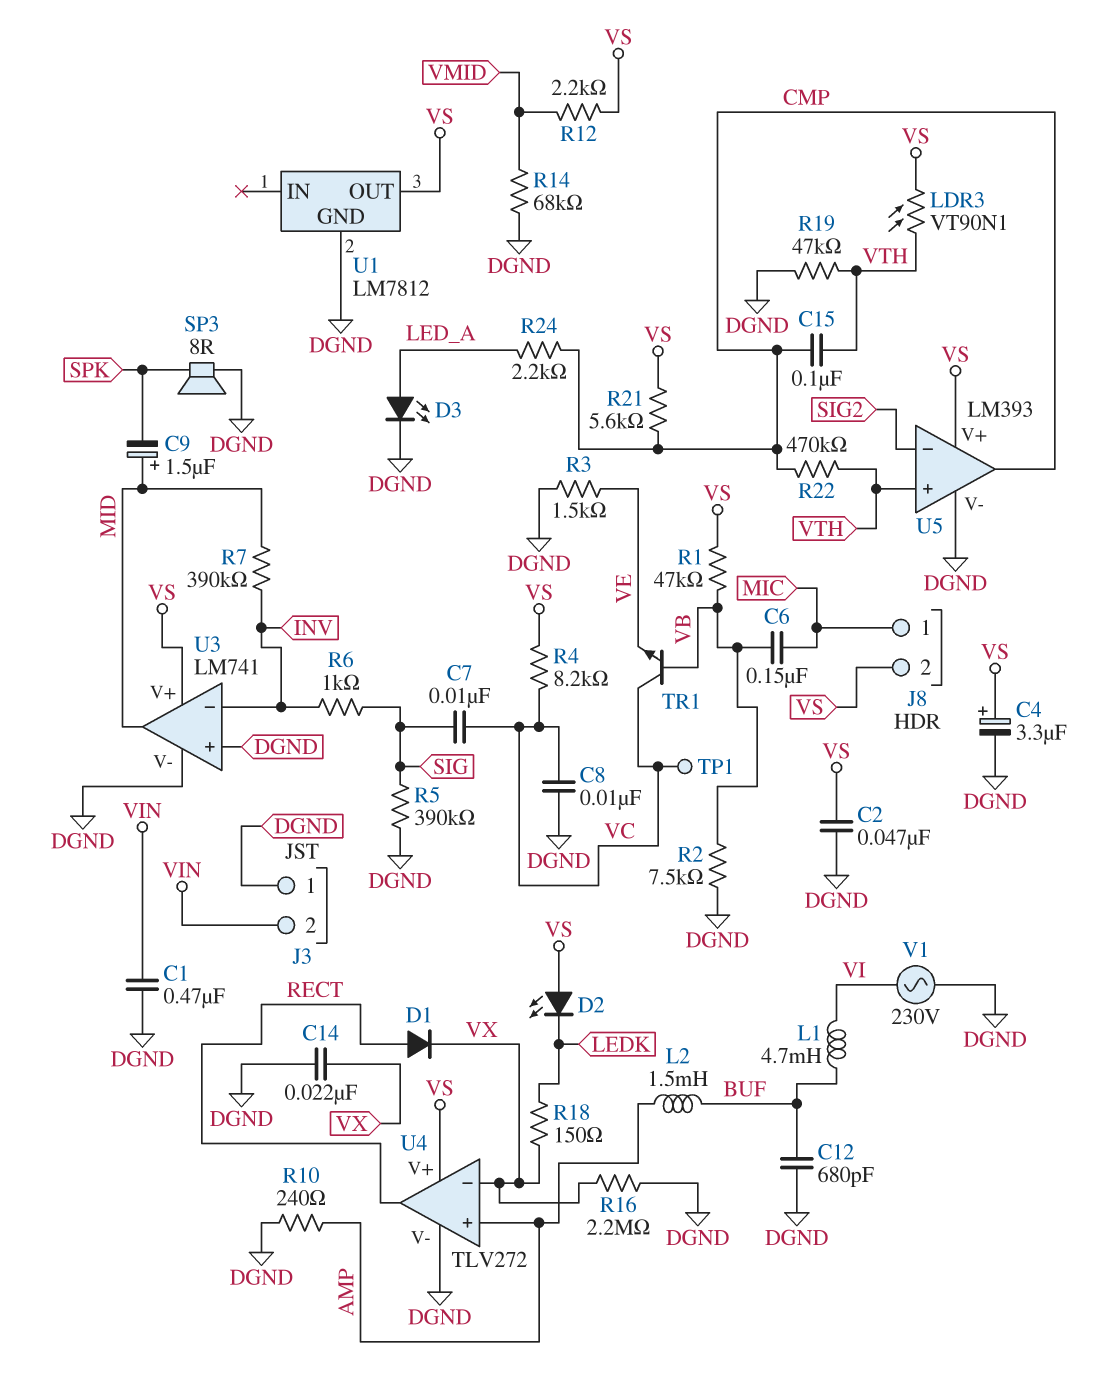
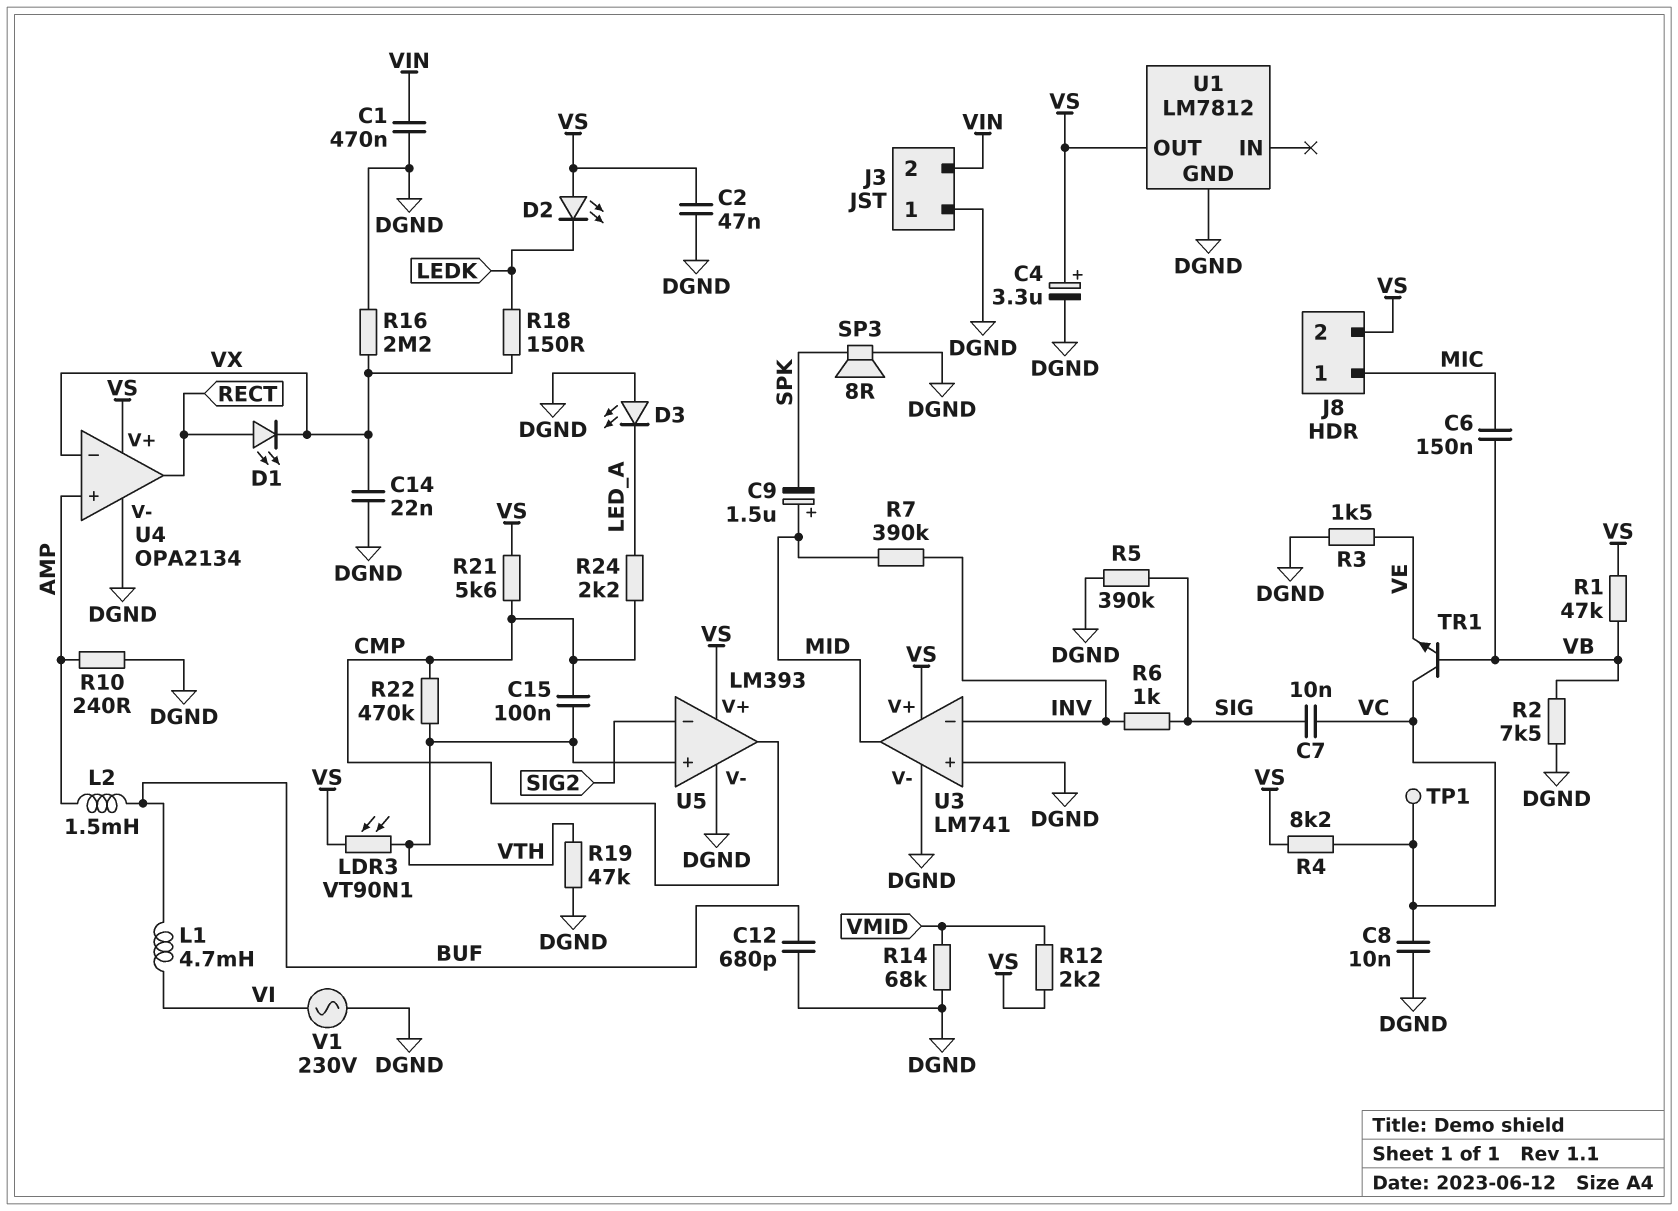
D1: diode (A RECT, K VX) -> LED (A RECT, K VX)
D3: LED (A LED_A, K DGND) -> LED (A DGND, K LED_A)
U4: TLV272 -> OPA2134

